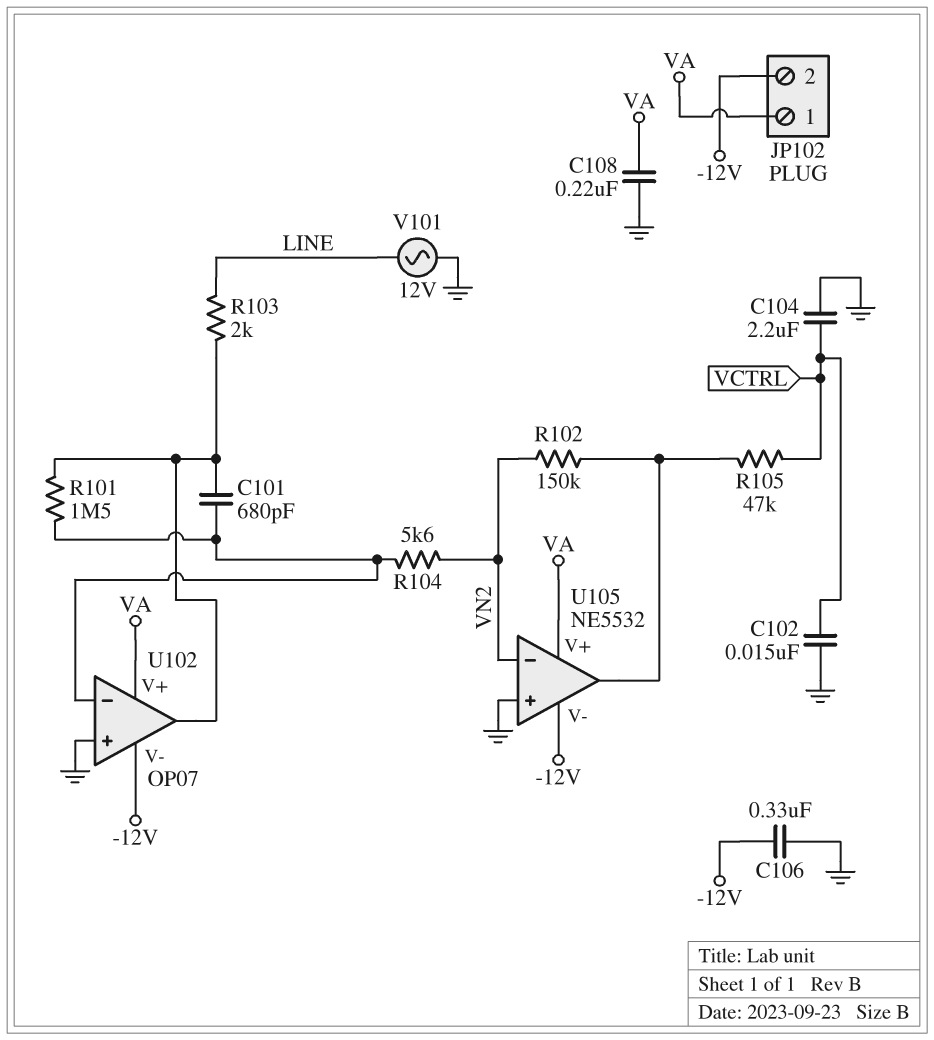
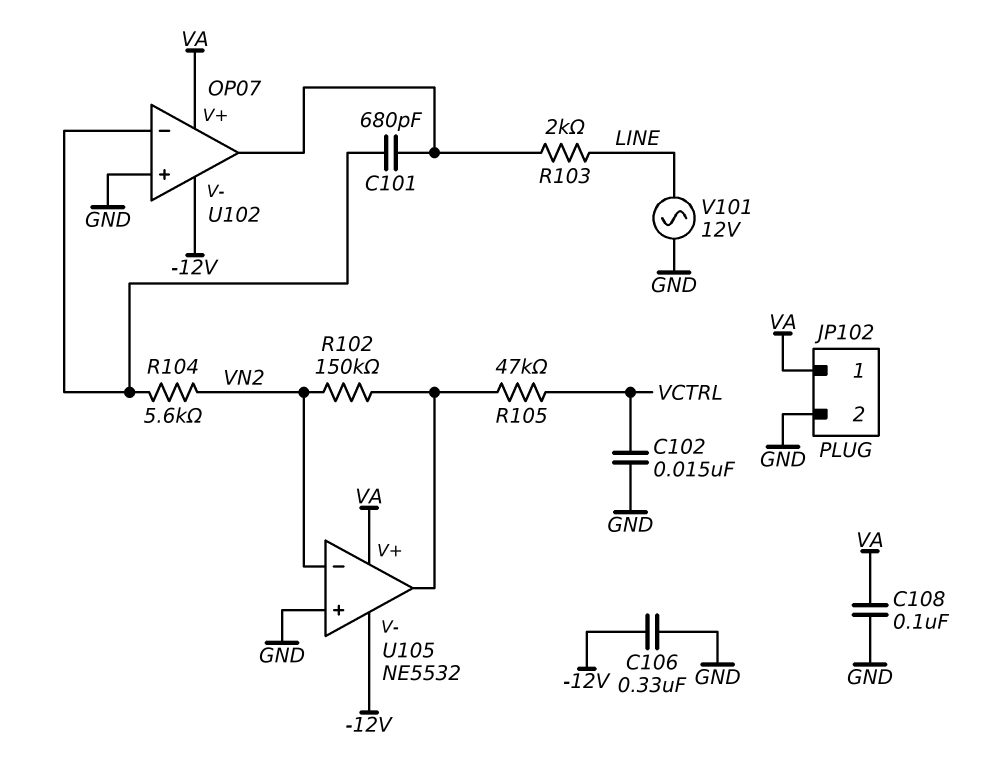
C104: 2.2uF (GND, VCTRL) -> none
C108: 220nF (GND, VA) -> 100nF (GND, VA)
JP102 pin 2: -12V -> GND
R101: 1.5M (U102/in-, U102/out) -> none

